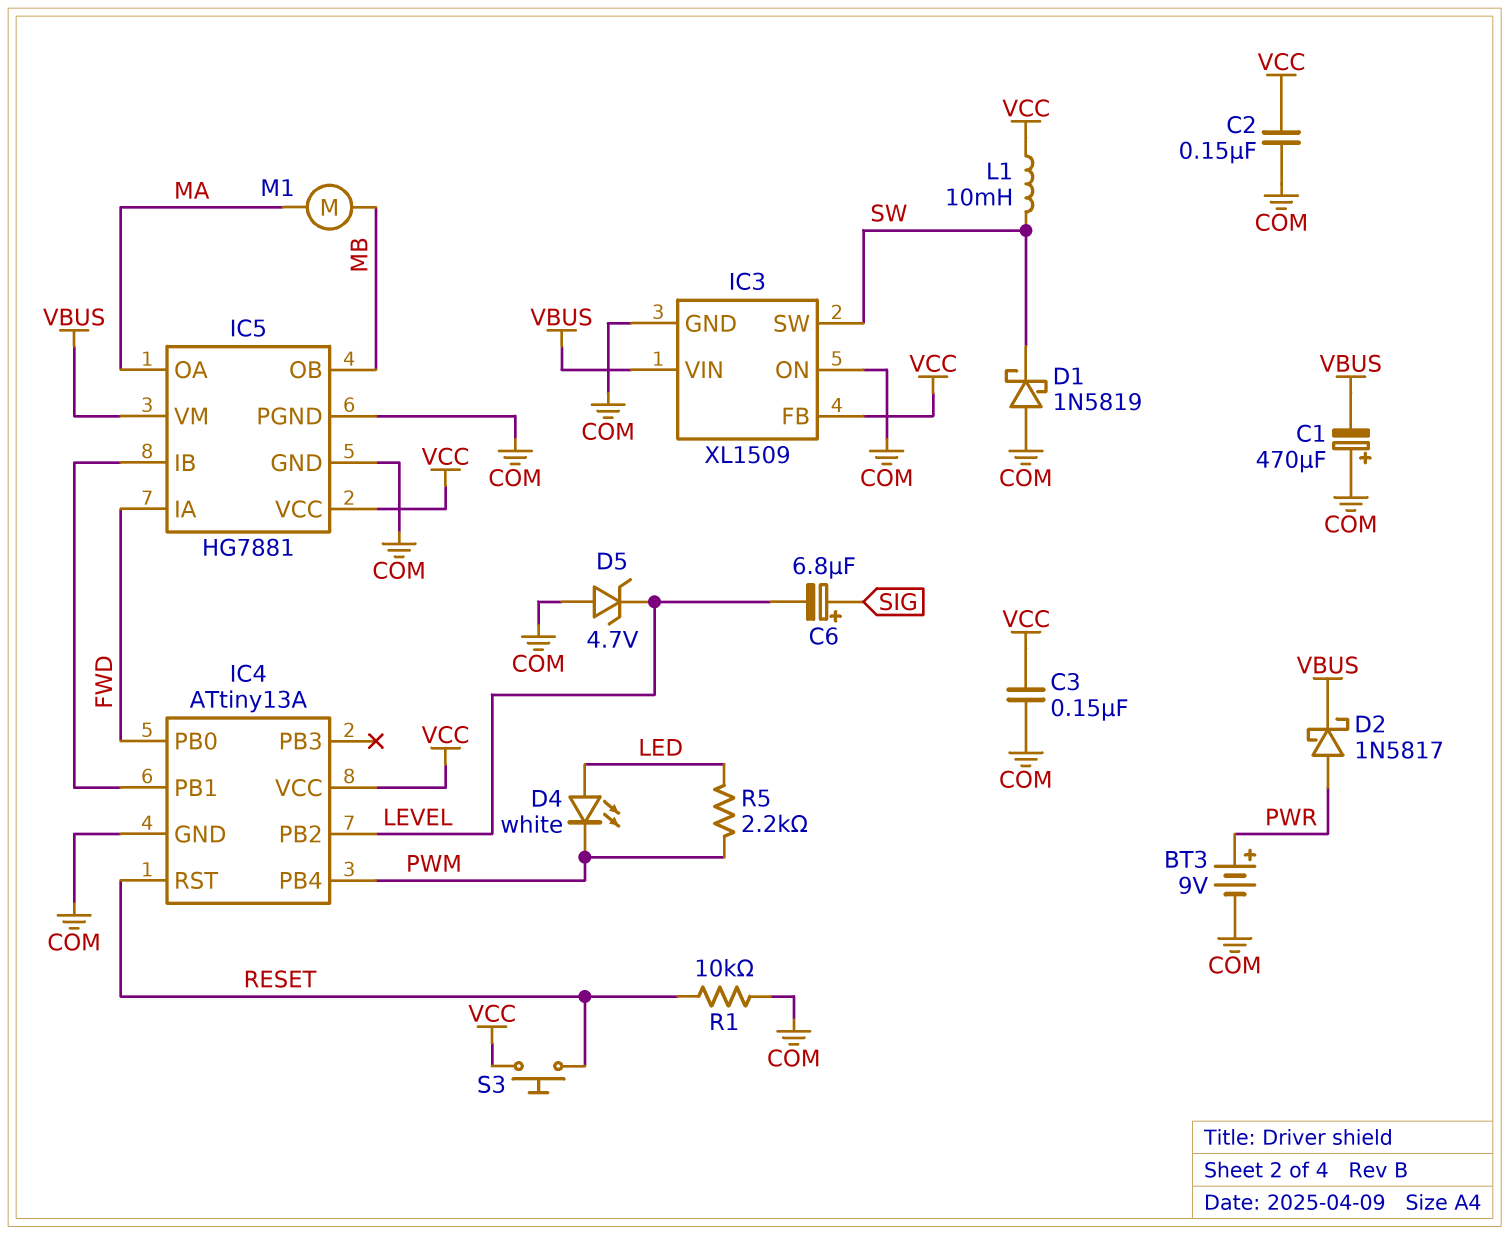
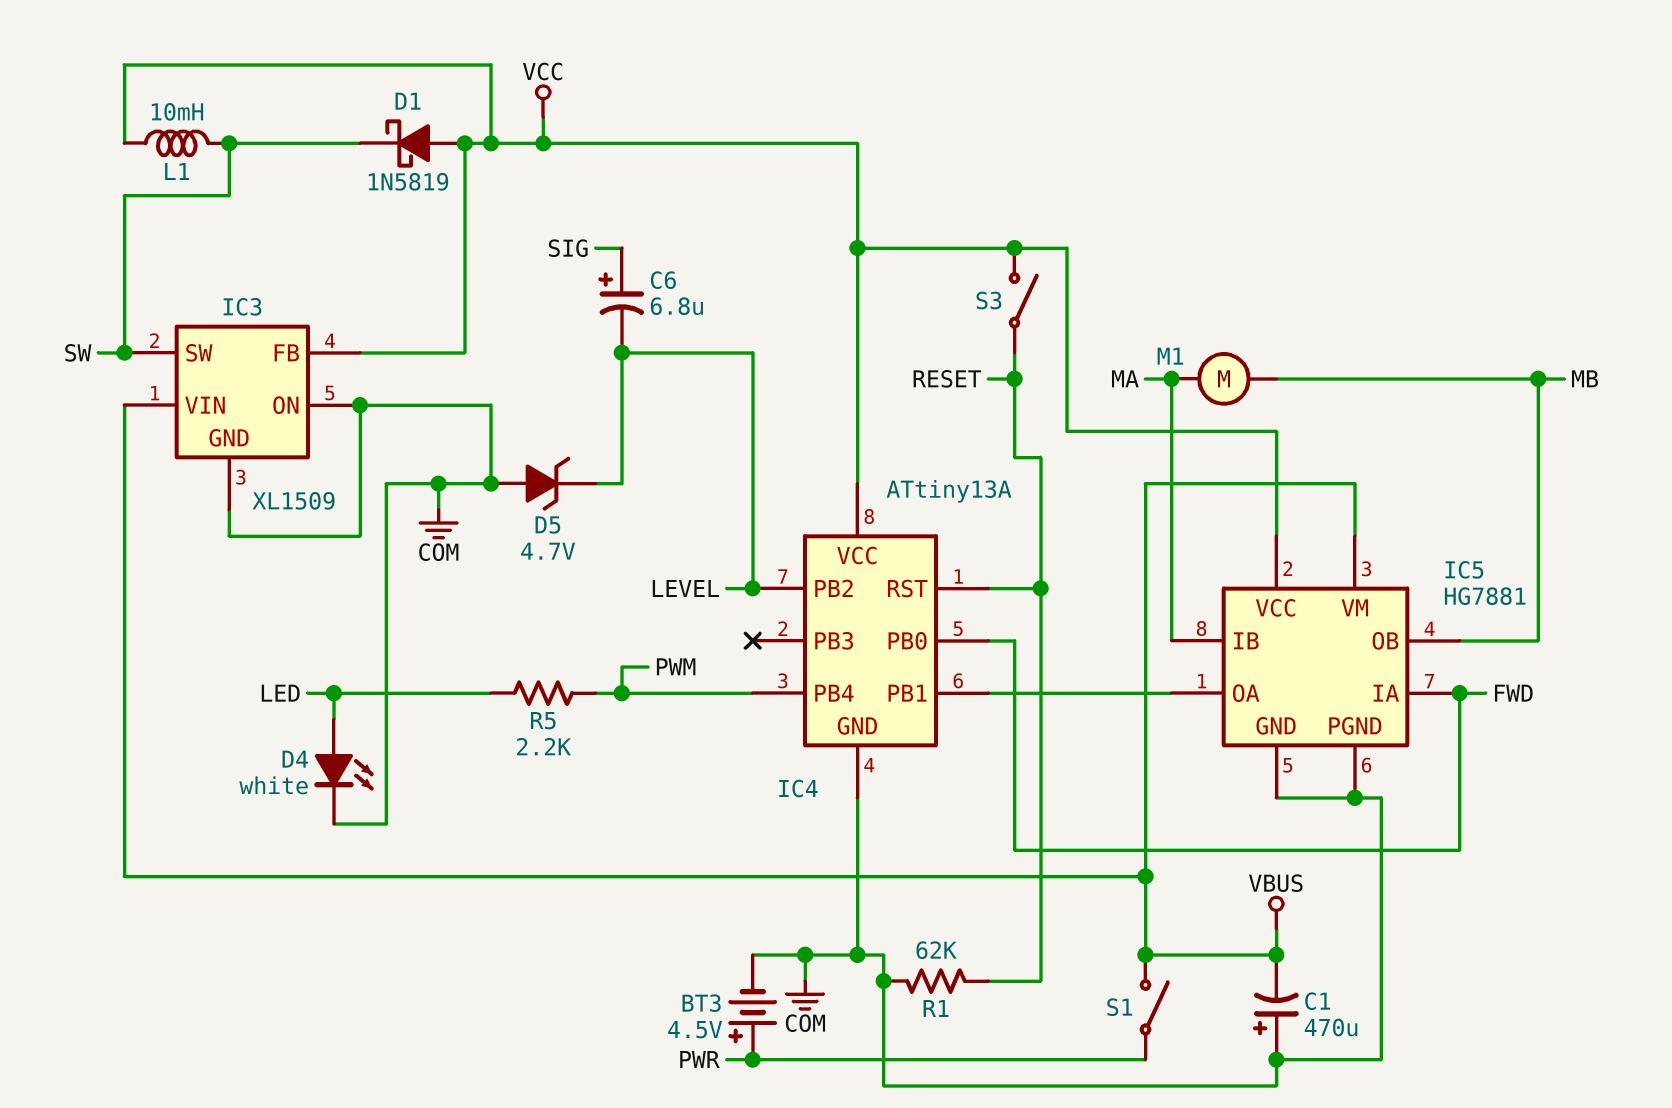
BT3: 9V (plus PWR, minus COM) -> 4.5V (plus PWR, minus COM)
C2: 150nF (COM, VCC) -> none
C3: 150nF (COM, VCC) -> none
D1: schottky 1N5819 (A COM, K SW) -> schottky 1N5819 (A VCC, K SW)
D2: schottky 1N5817 (A PWR, K VBUS) -> none
D4: LED white (A LED, K PWM) -> LED white (A LED, K COM)
IC5 pin IB: IC4/PB1 -> MA
IC5 pin OA: MA -> IC4/PB1
R1: 10k (COM, RESET) -> 62k (COM, RESET)
S1: none -> switch (PWR, VBUS)
S3: button (RESET, VCC) -> switch (RESET, VCC)

